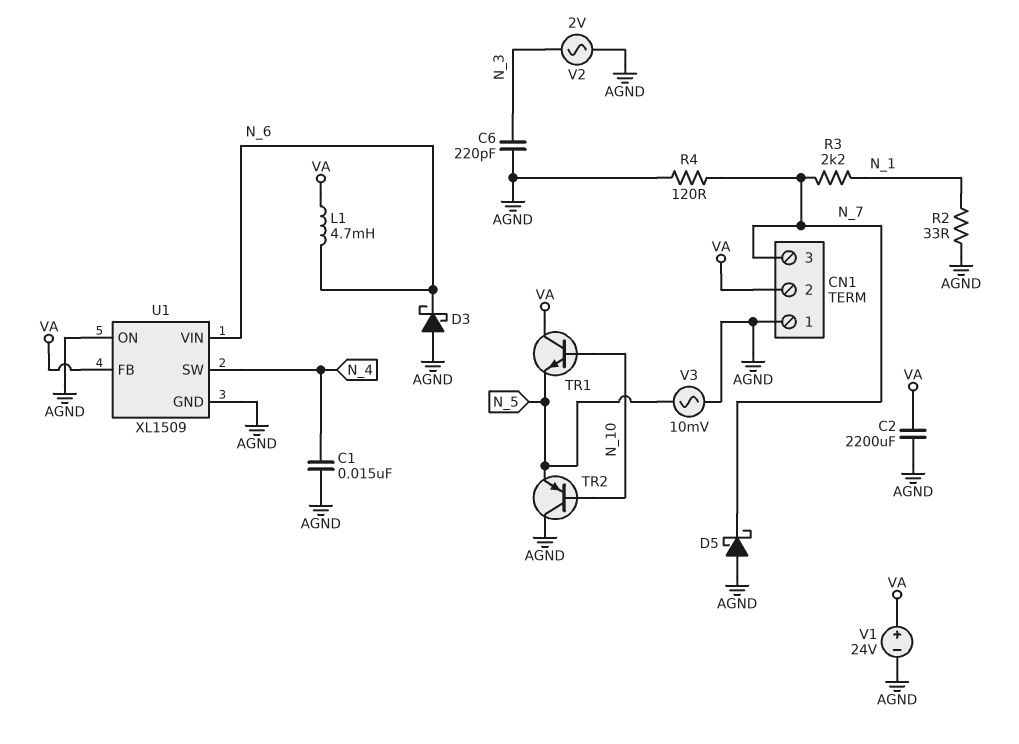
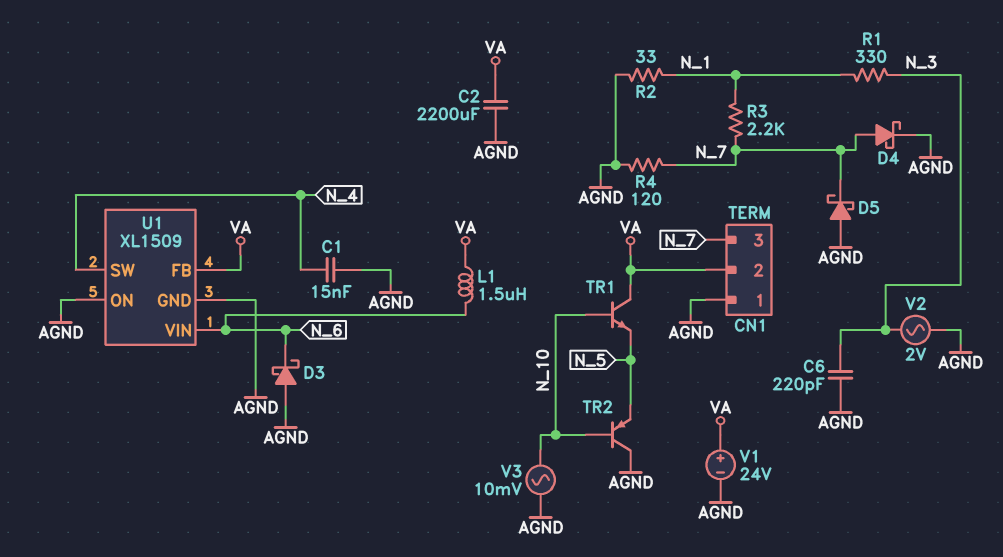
D4: none -> schottky (A N_7, K AGND)
L1: 4.7mH (N_6, VA) -> 1.5uH (N_6, VA)
R1: none -> 330 (N_1, N_3)
V3: AC 10mV (AGND, N_5) -> AC 10mV (AGND, N_10)

